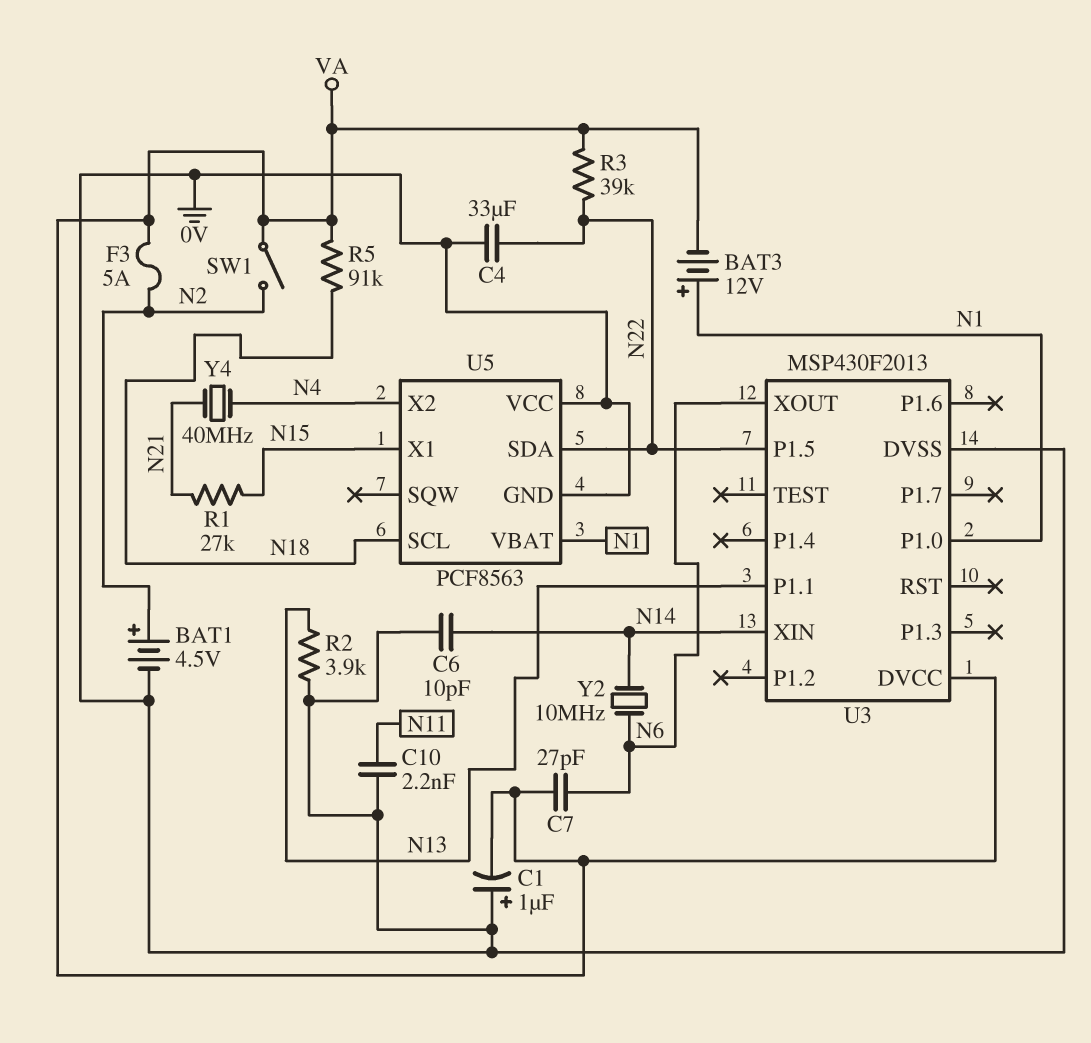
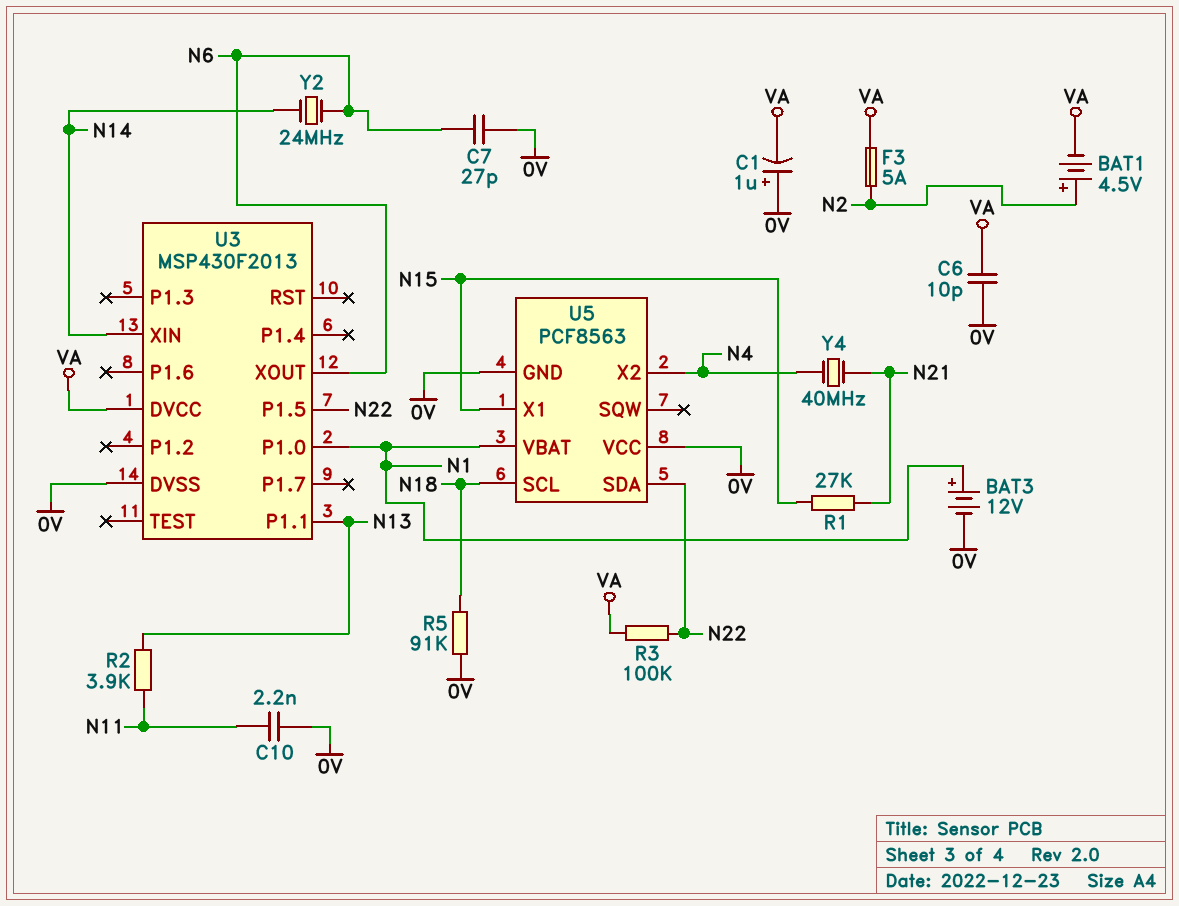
BAT1: 4.5V (plus N2, minus 0V) -> 4.5V (plus N2, minus VA)
BAT3: 12V (plus N1, minus VA) -> 12V (plus N1, minus 0V)
C4: 33uF (0V, N22) -> none
C6: 10pF (0V, N14) -> 10pF (0V, VA)
C7: 27pF (N6, VA) -> 27pF (0V, N6)
R2: 3.9k (0V, N13) -> 3.9k (N11, N13)
R3: 39k (N22, VA) -> 100k (N22, VA)
R5: 91k (N18, VA) -> 91k (0V, N18)
SW1: switch (N2, VA) -> none
Y2: 10MHz (N6, N14) -> 24MHz (N6, N14)

